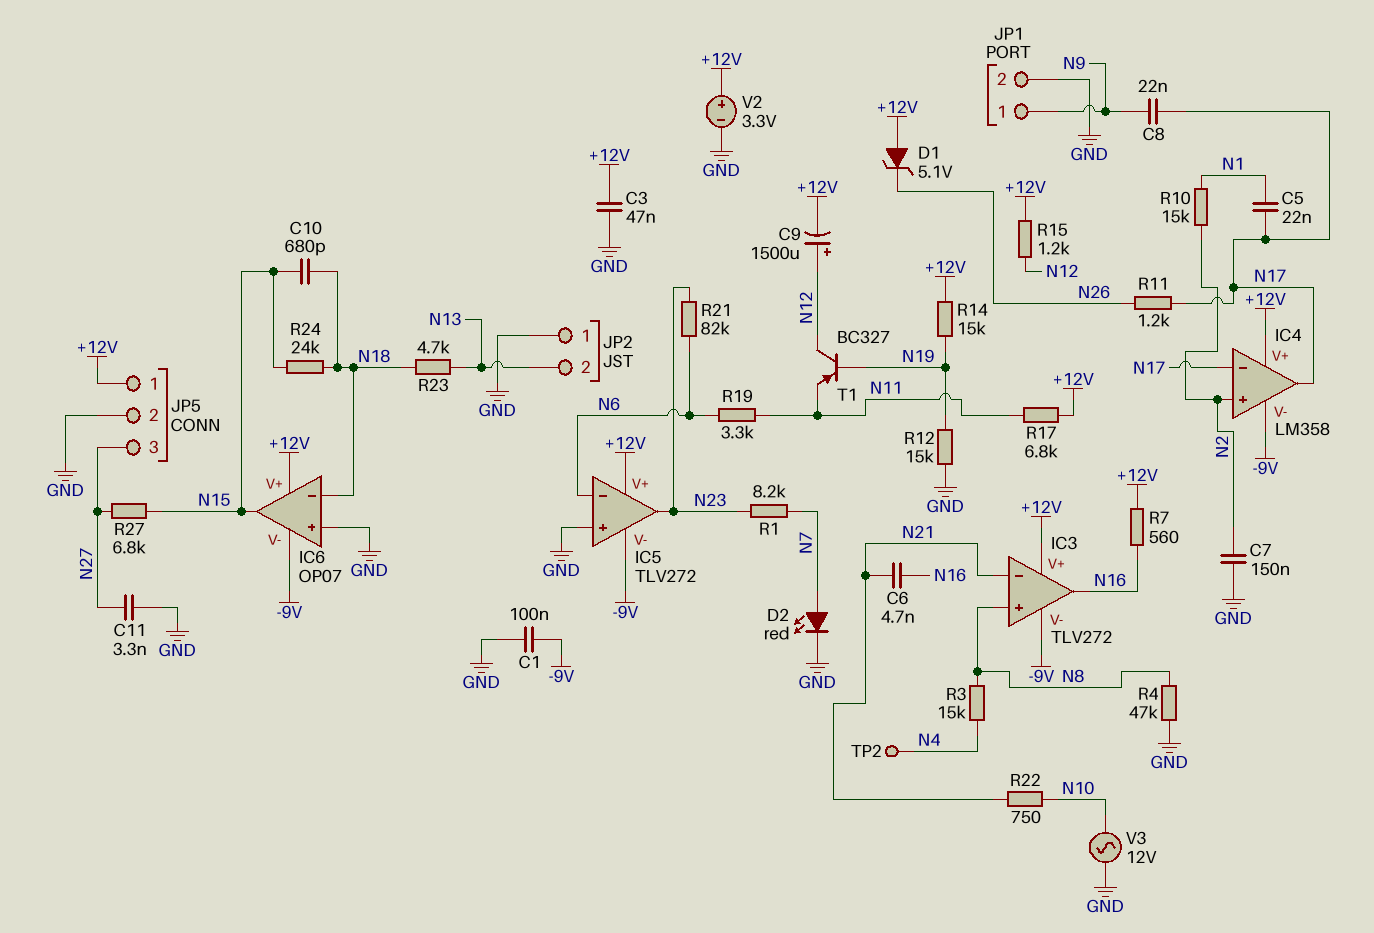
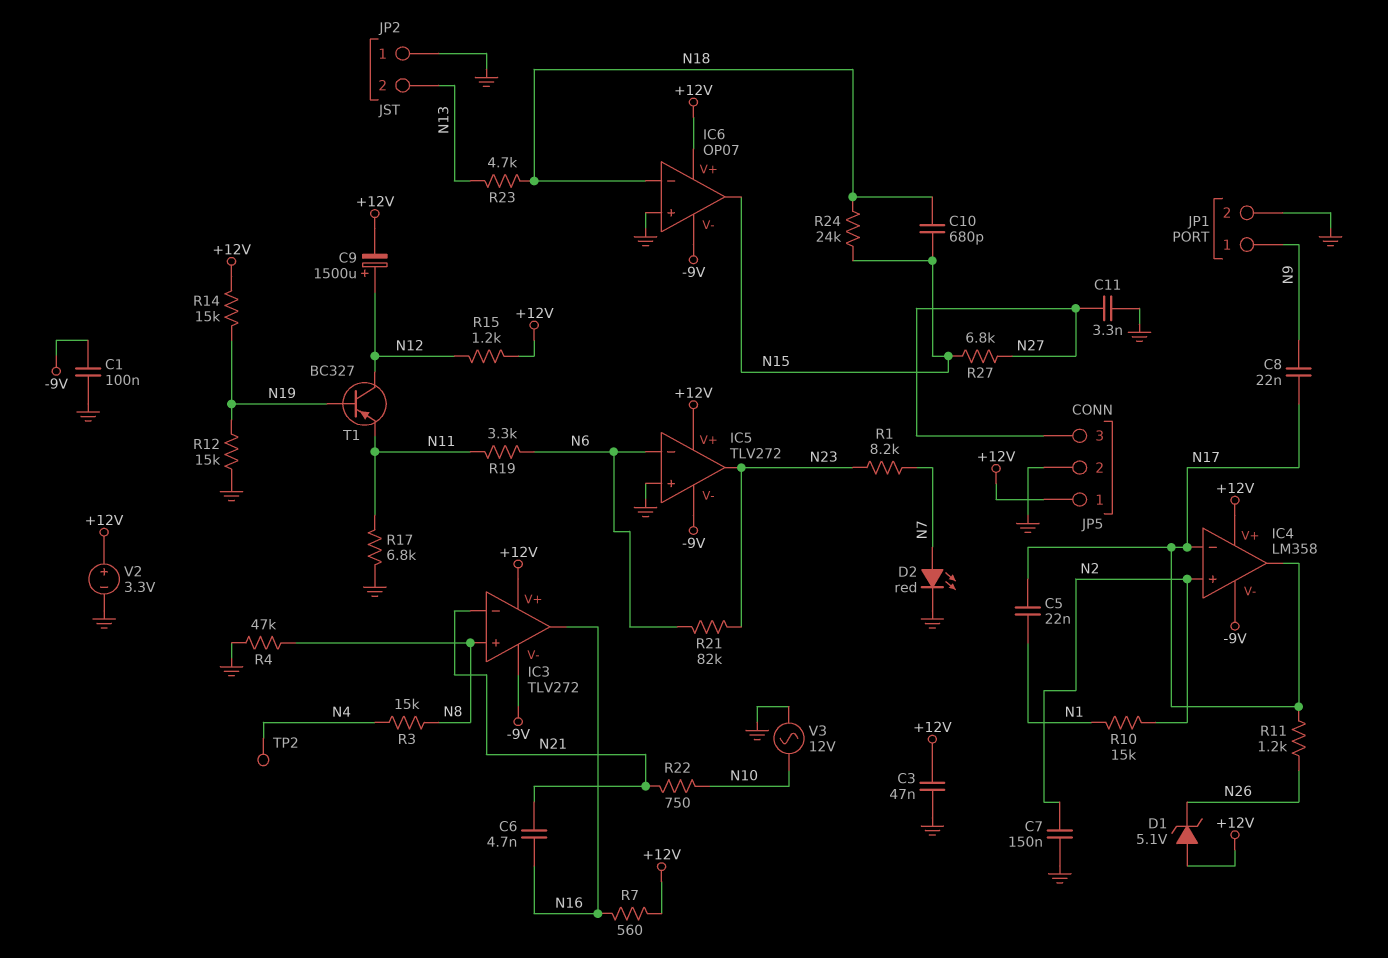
R17: 6.8k (+12V, N11) -> 6.8k (GND, N11)

